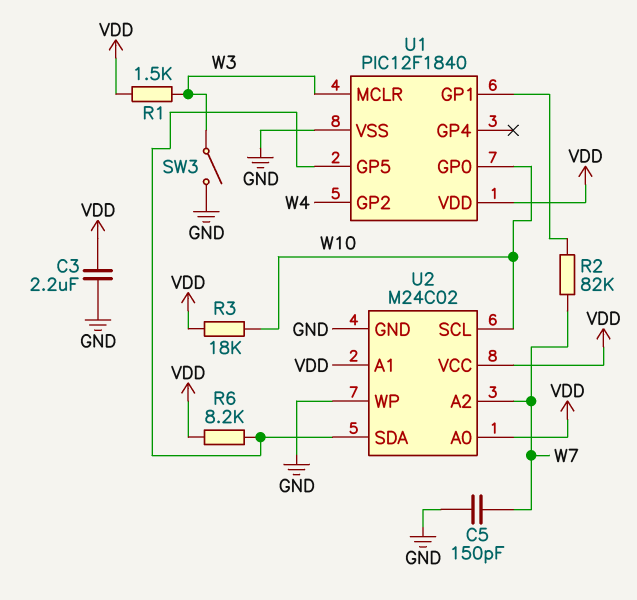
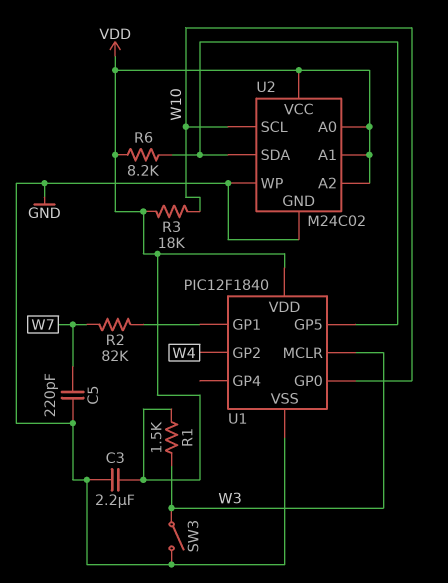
C5: 150pF (GND, W7) -> 220pF (GND, W7)
U2 pin A2: W7 -> VDD

